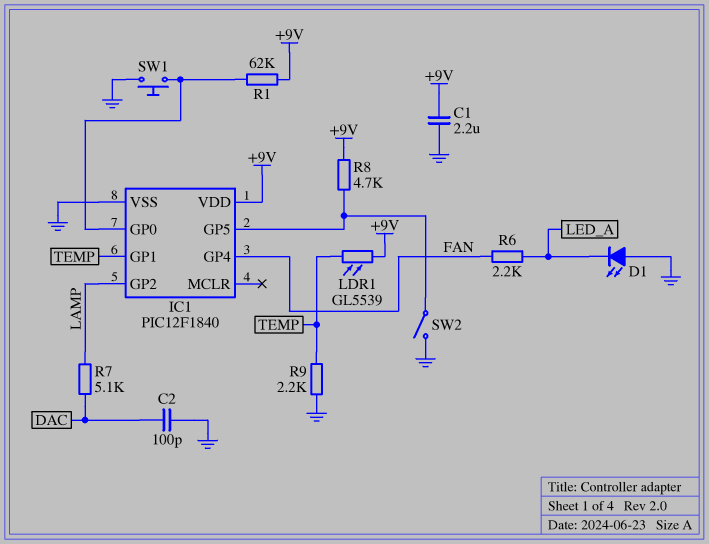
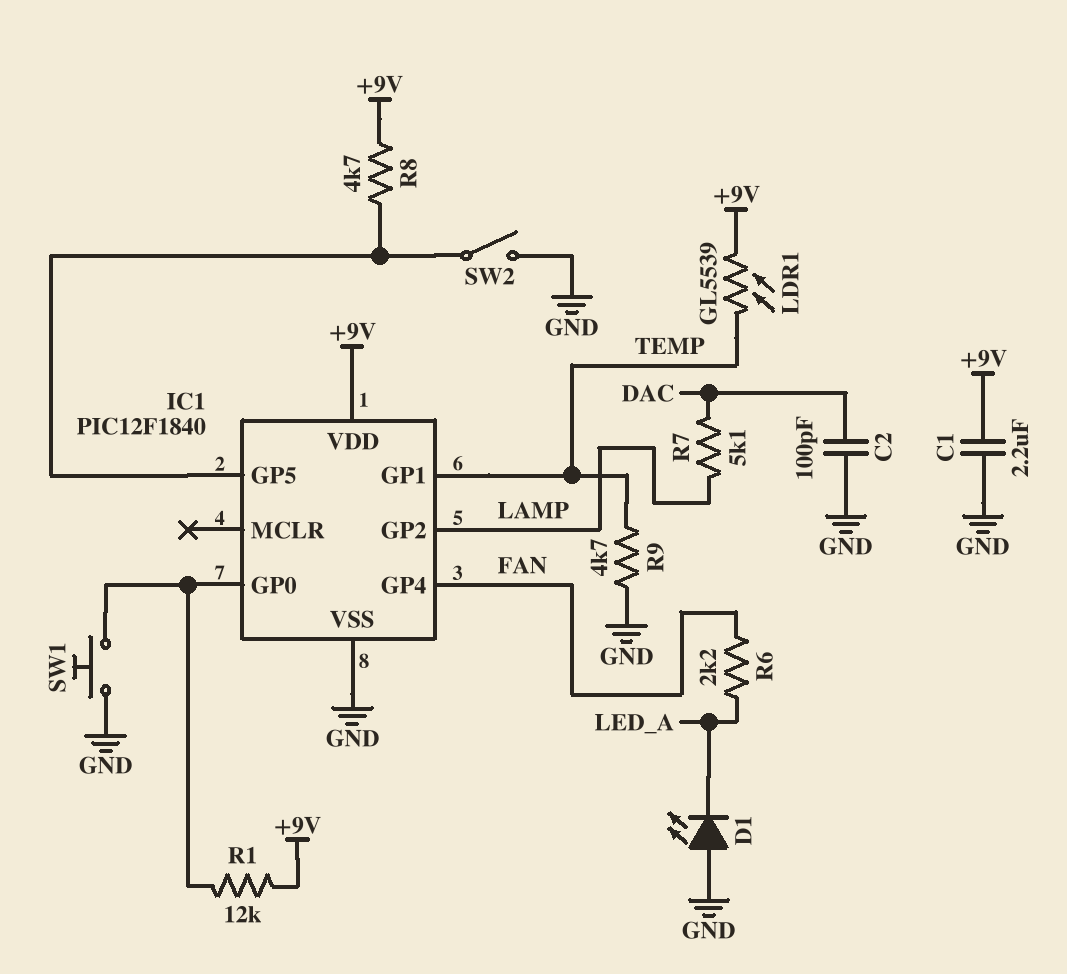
R1: 62k (+9V, IC1/GP0) -> 12k (+9V, IC1/GP0)
R9: 2.2k (GND, TEMP) -> 4.7k (GND, TEMP)

